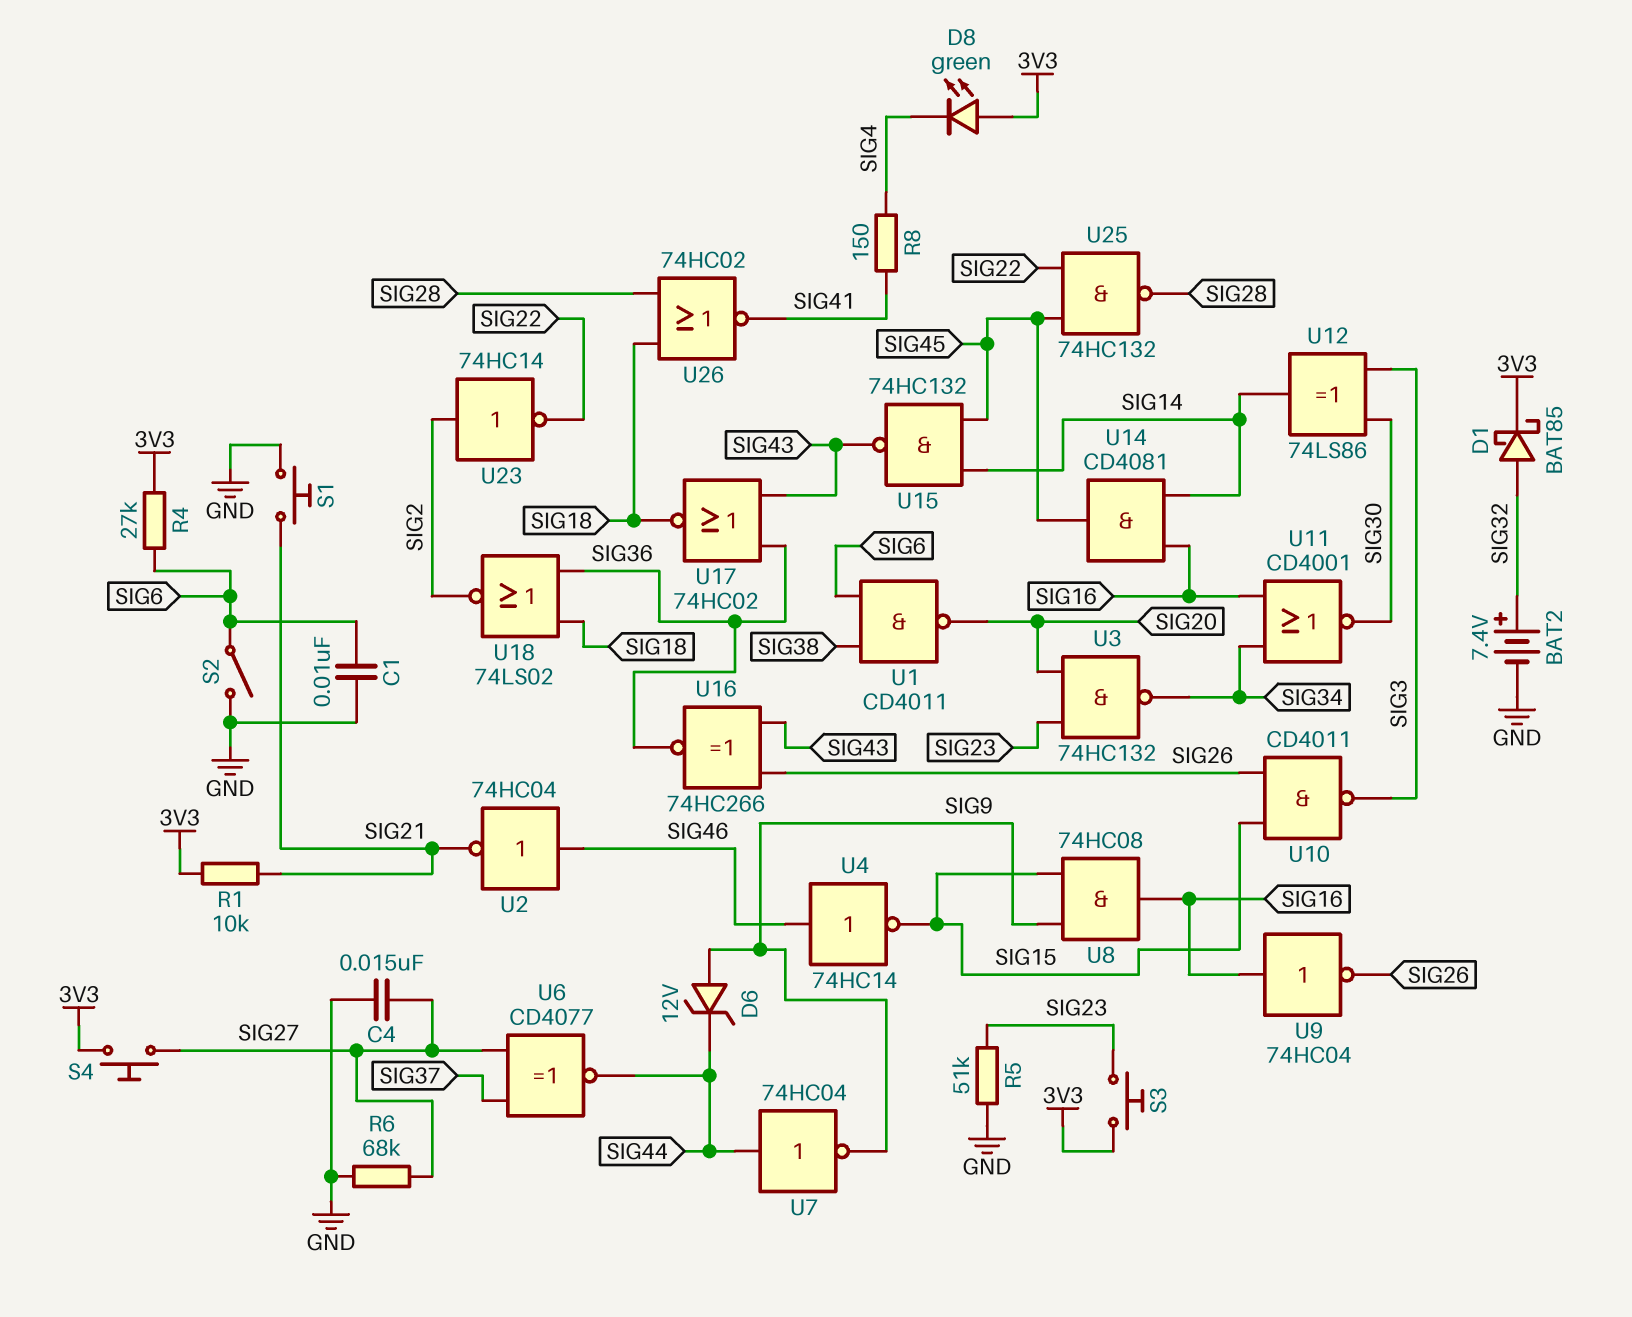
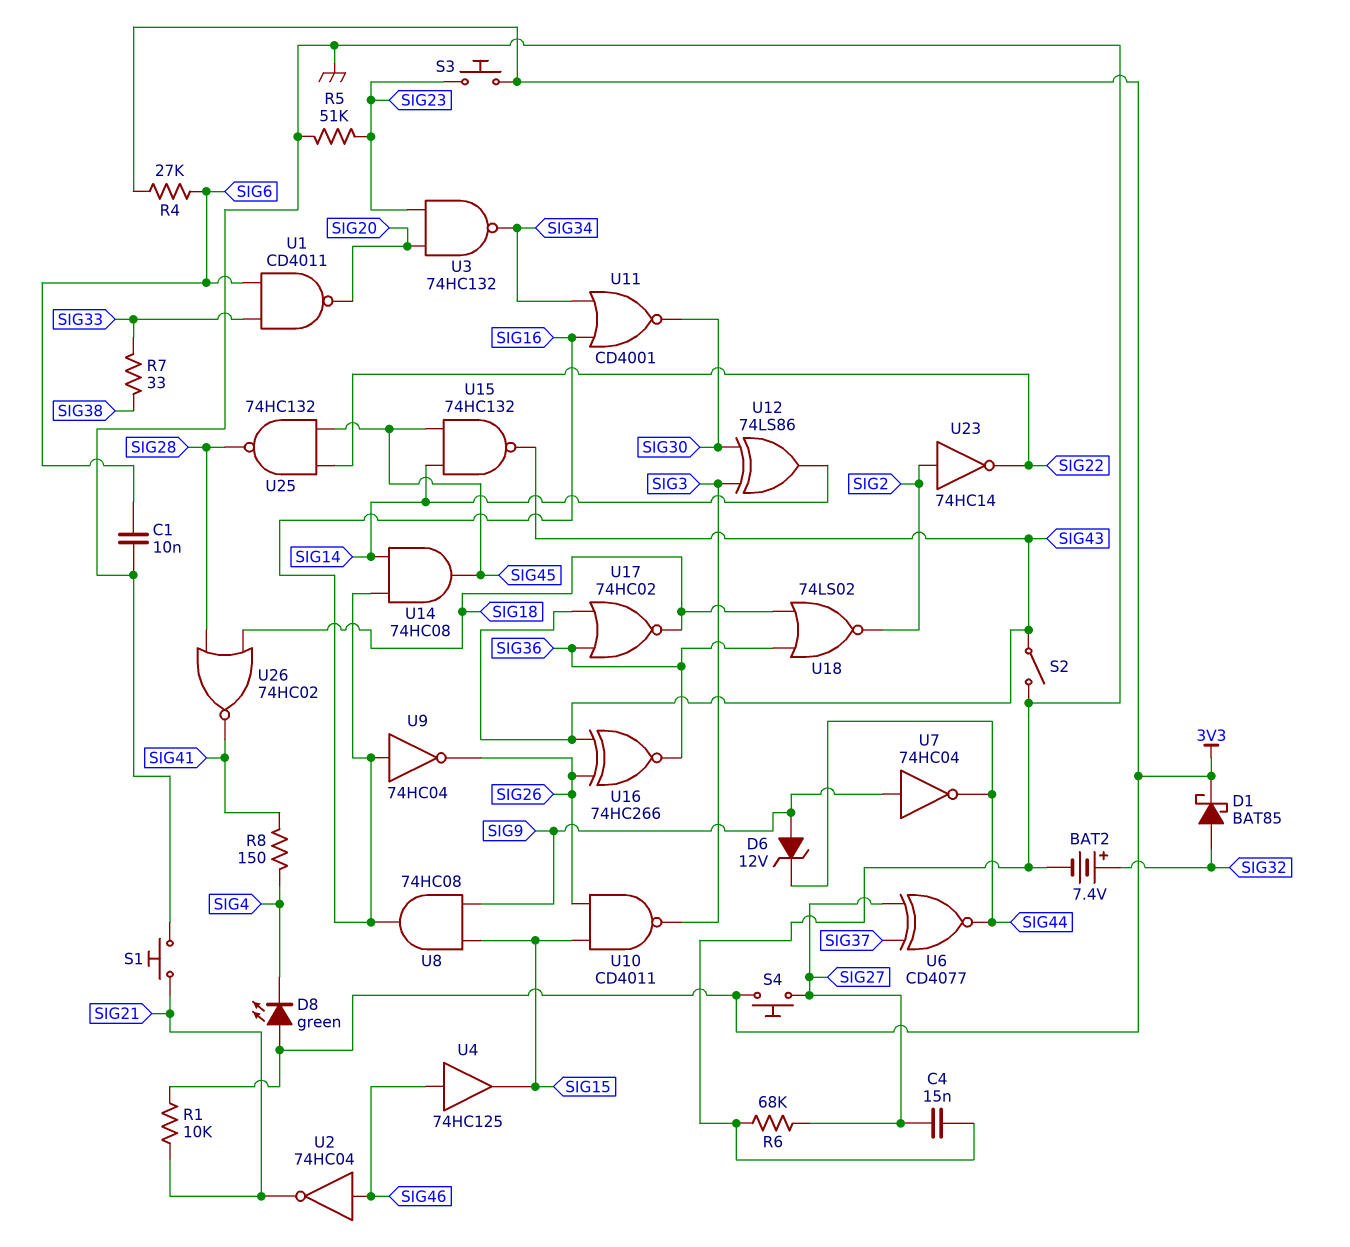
R7: none -> 33 (SIG33, SIG38)
S2: switch (GND, SIG6) -> switch (GND, SIG43)
U1: NAND CD4011 (in SIG6, in SIG38, out SIG20) -> NAND CD4011 (in SIG6, in SIG33, out SIG20)
U4: NOT 74HC14 (in SIG46, out SIG15) -> buffer 74HC125 (in SIG46, out SIG15)
U7: NOT 74HC04 (in SIG44, out SIG9) -> NOT 74HC04 (in SIG9, out SIG44)
U14: AND CD4081 (in SIG14, in SIG16, out SIG45) -> AND 74HC08 (in SIG14, in SIG16, out SIG45)

